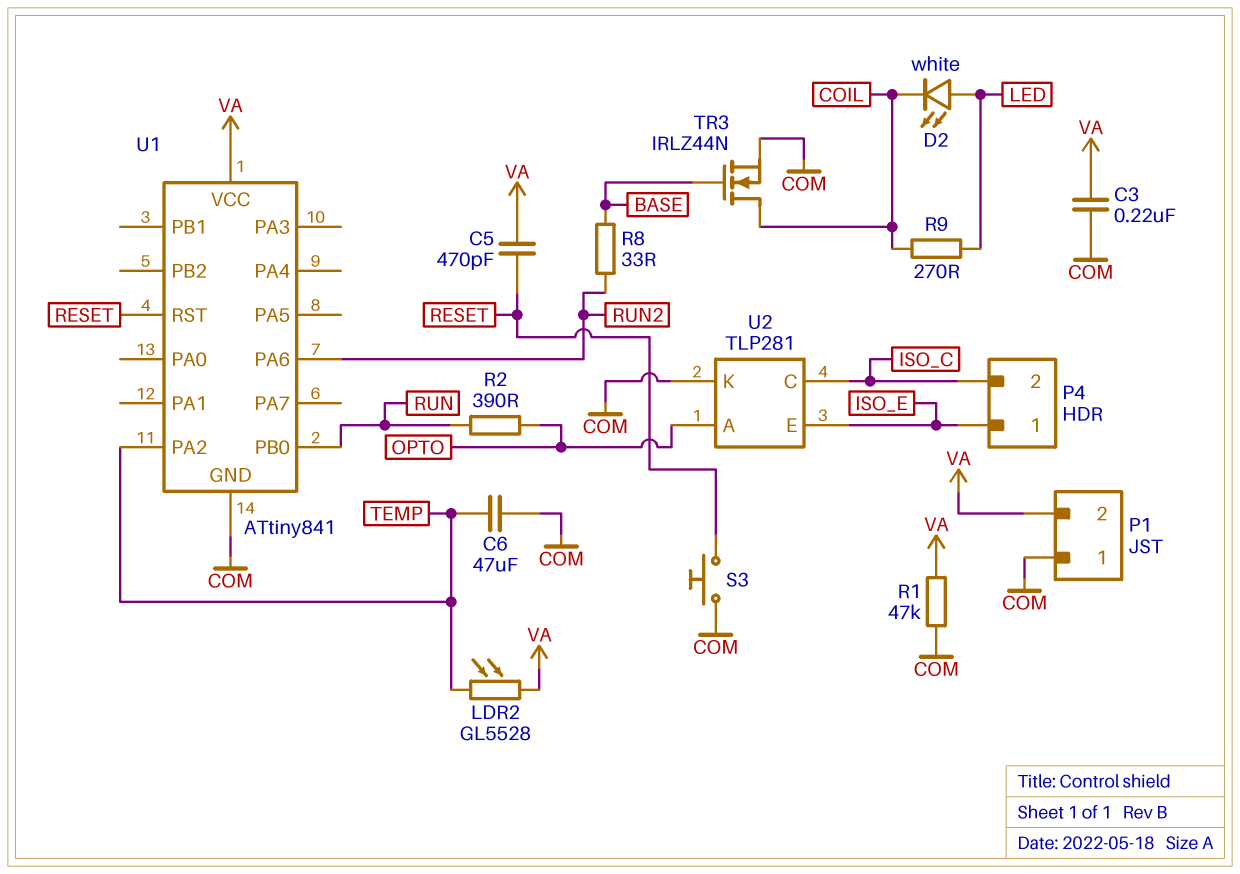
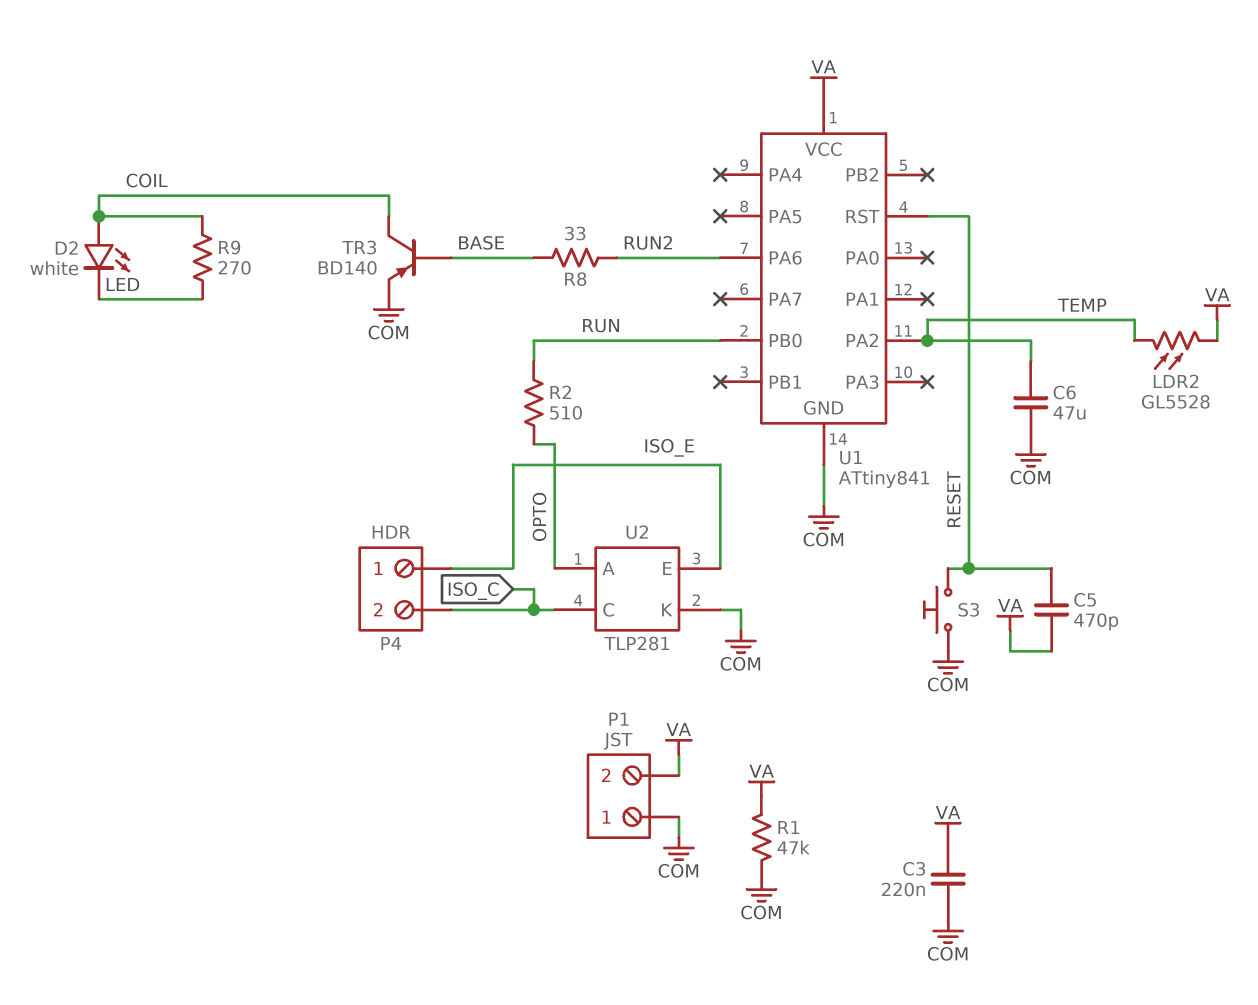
D2: LED white (A LED, K COIL) -> LED white (A COIL, K LED)
R2: 390 (OPTO, RUN) -> 510 (OPTO, RUN)
TR3: NMOS IRLZ44N (G BASE, D COIL, S COM) -> PNP BD140 (B BASE, C COIL, E COM)

